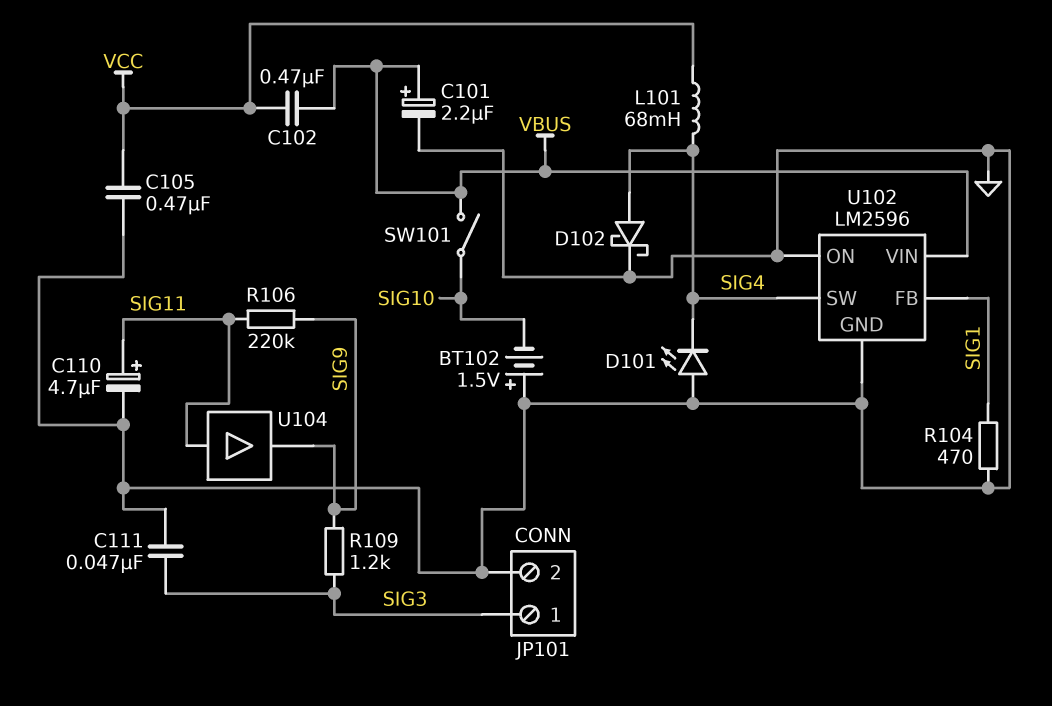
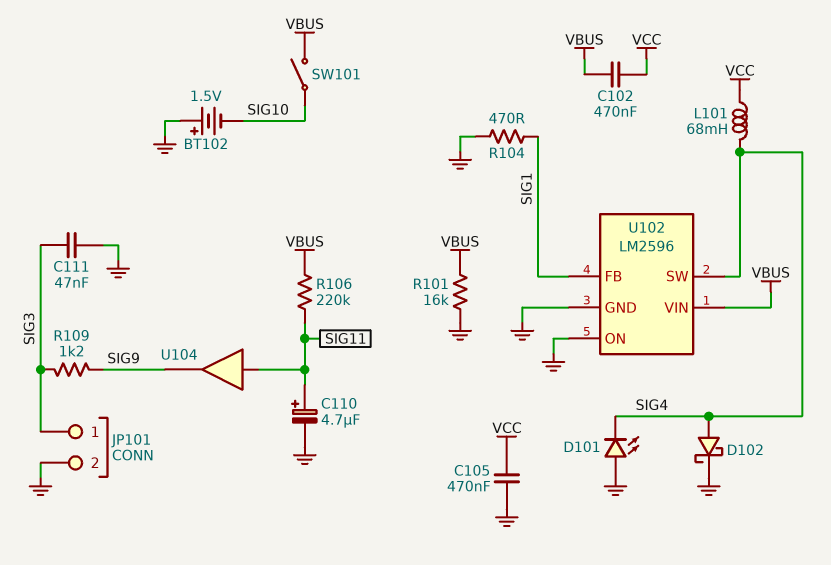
C101: 2.2uF (plus VBUS, minus GND) -> none
R101: none -> 16k (GND, VBUS)
R106: 220k (SIG9, SIG11) -> 220k (SIG11, VBUS)

